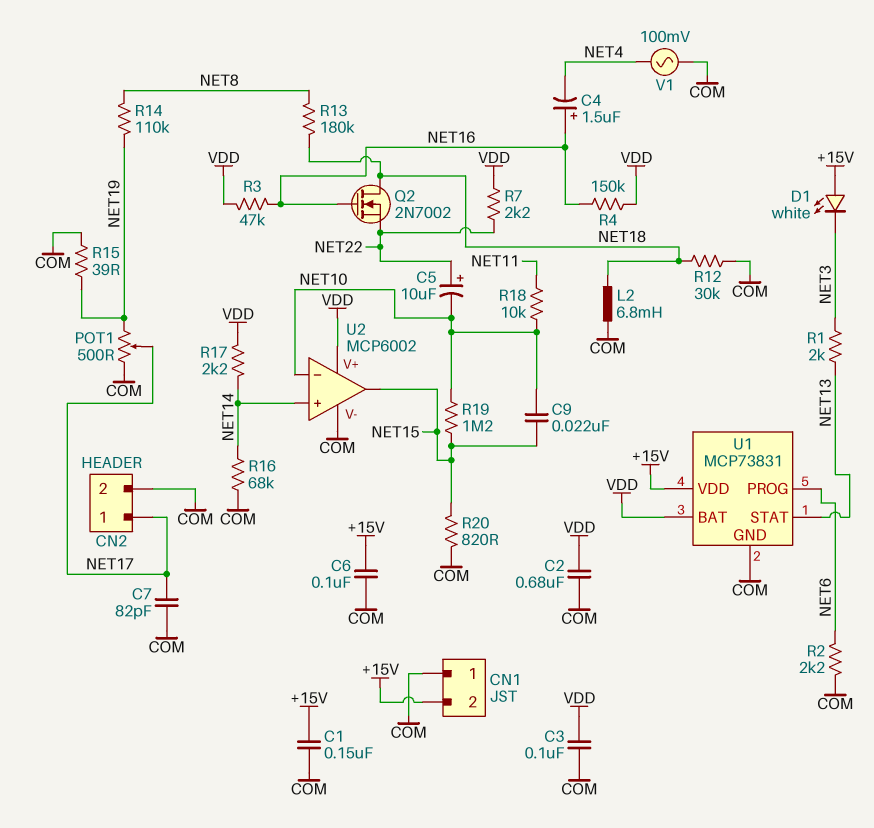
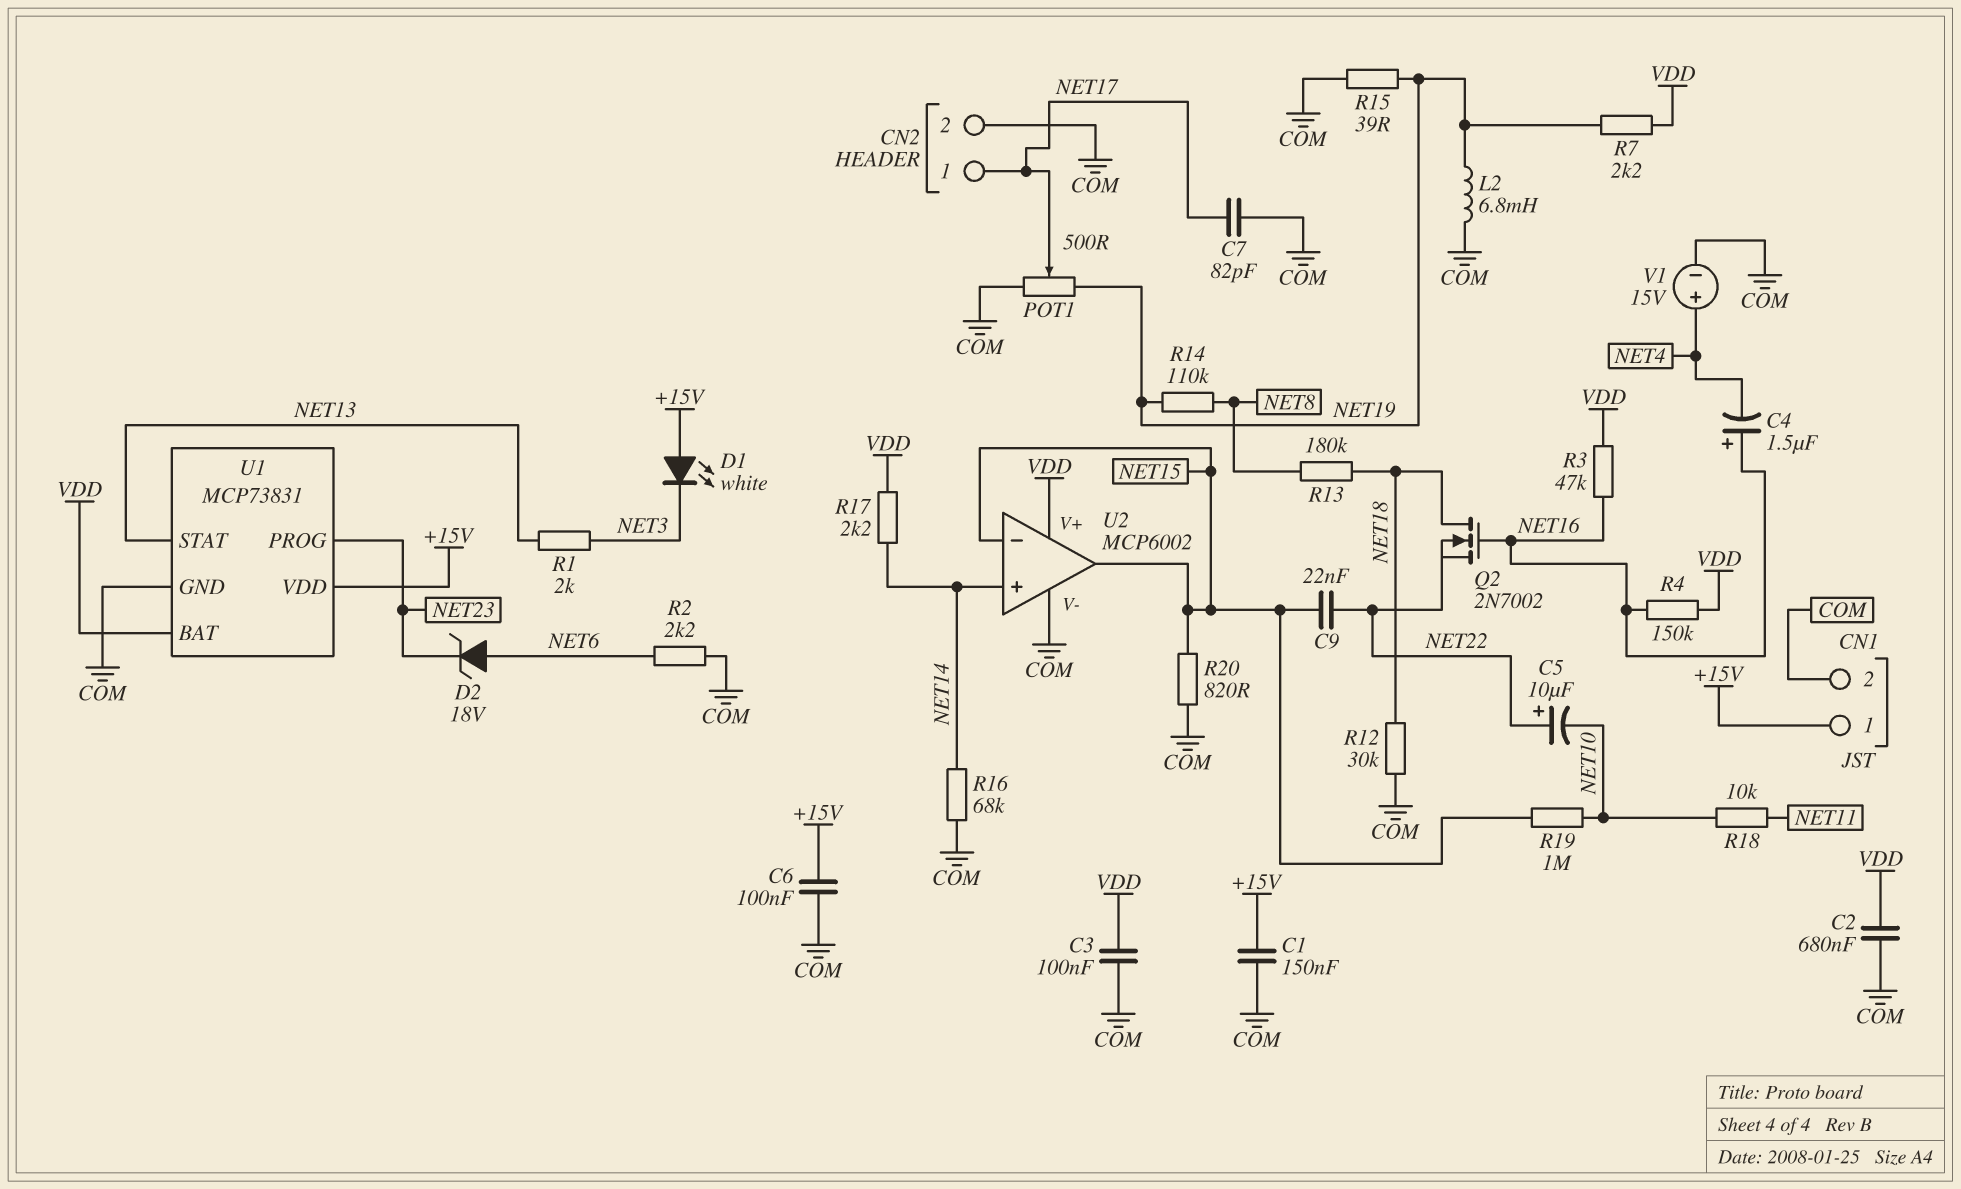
C9: 22nF (NET10, NET15) -> 22nF (NET15, NET22)
CN1 pin 1: COM -> +15V
CN1 pin 2: +15V -> COM
D2: none -> zener 18V (A NET6, K NET23)
L2: 6.8mH (COM, NET18) -> 6.8mH (COM, NET19)
R7: 2.2k (NET22, VDD) -> 2.2k (NET19, VDD)
R19: 1.2M (NET10, NET15) -> 1M (NET10, NET15)
U1 pin PROG: NET6 -> NET23
U2 pin in-: NET10 -> NET15
V1: AC 100mV (COM, NET4) -> 15V (plus NET4, minus COM)

